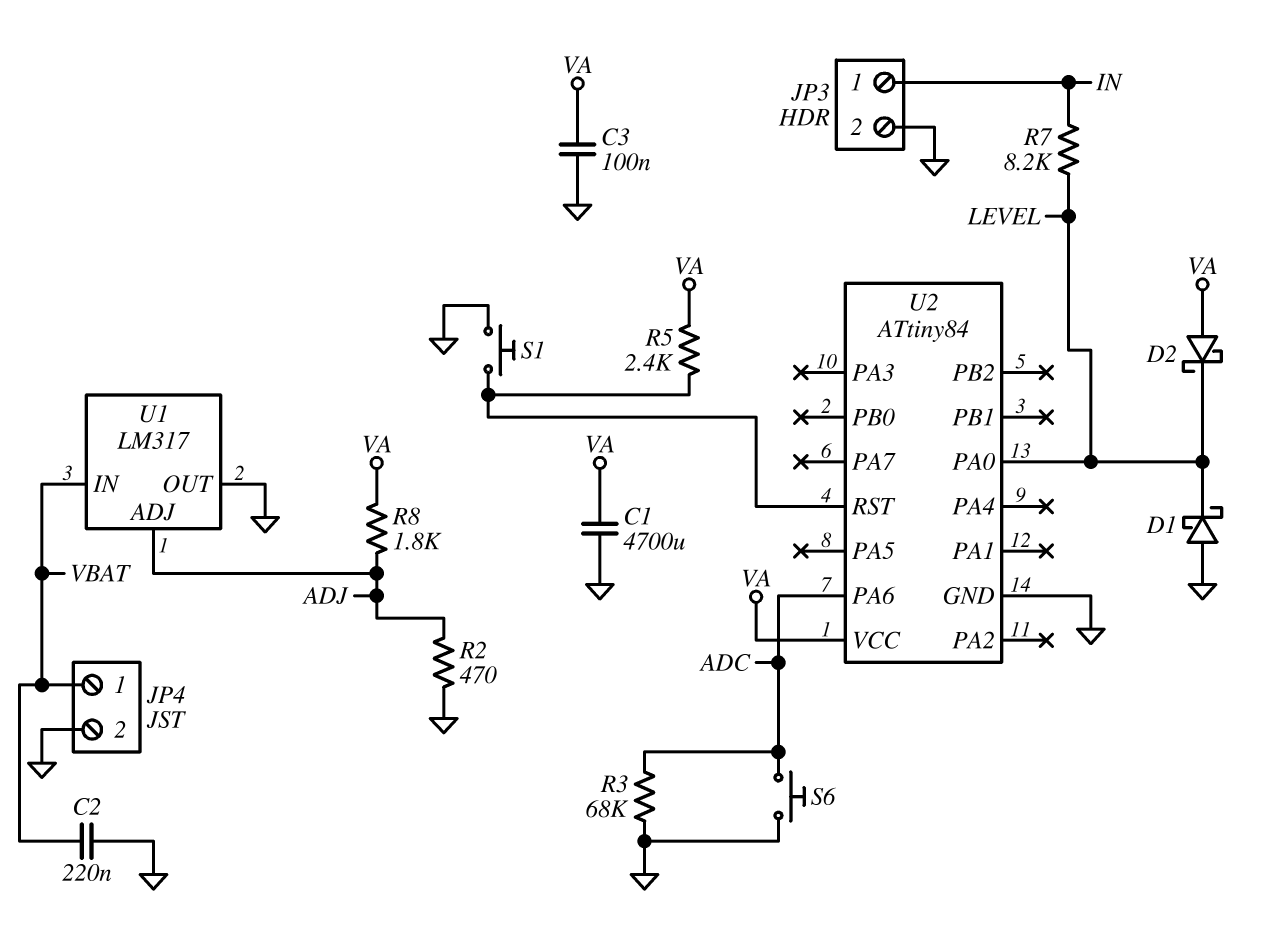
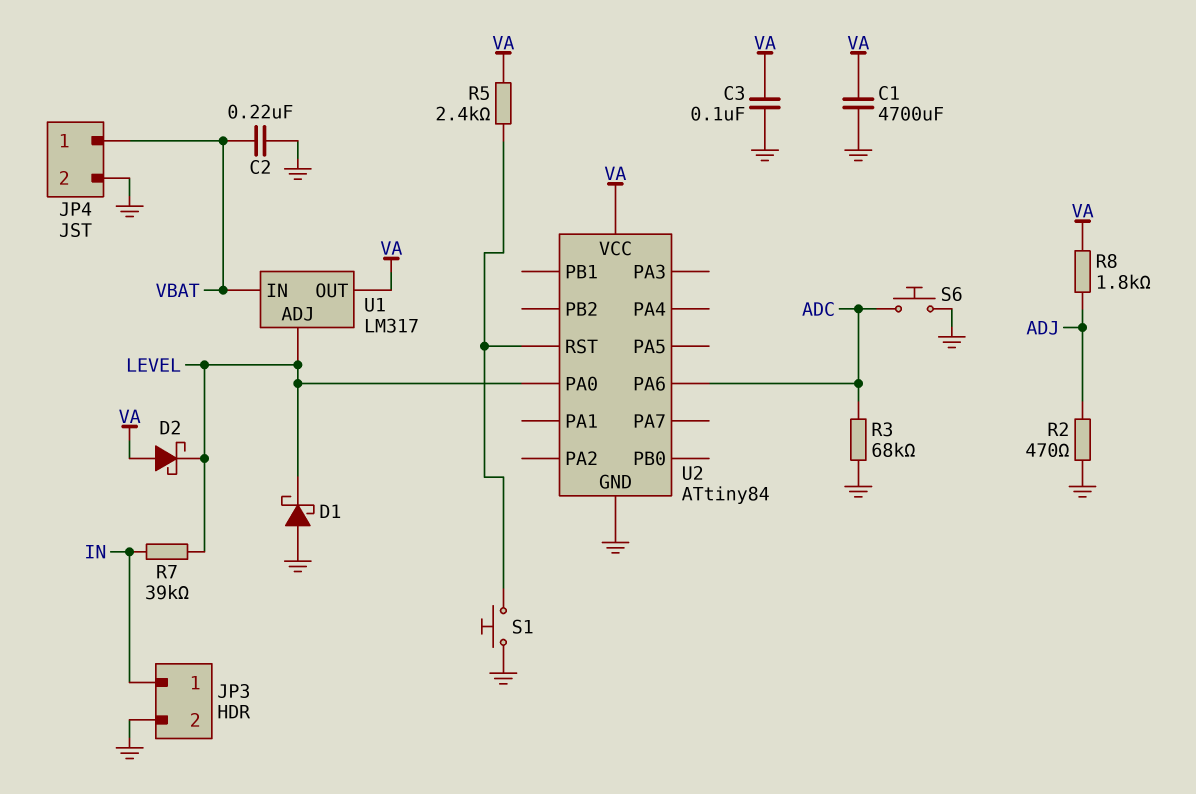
R7: 8.2k (IN, LEVEL) -> 39k (IN, LEVEL)
U1 pin ADJ: ADJ -> LEVEL
U1 pin OUT: GND -> VA

